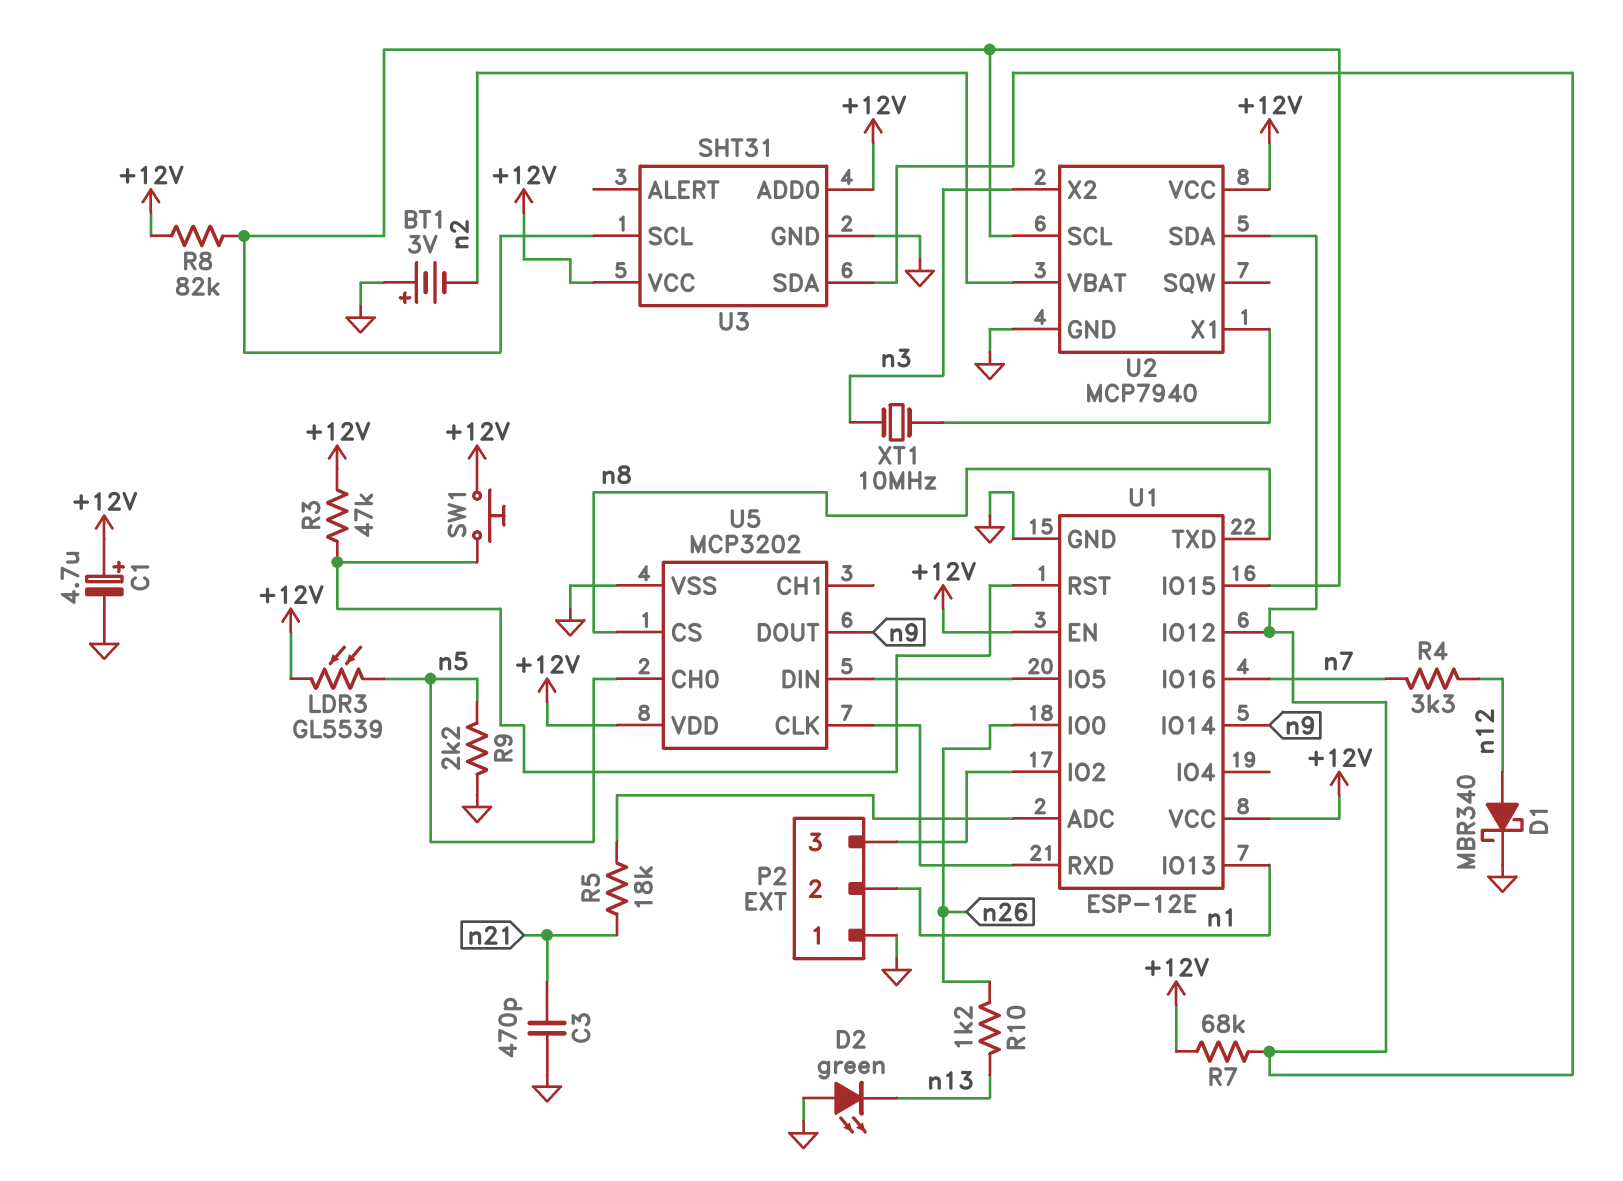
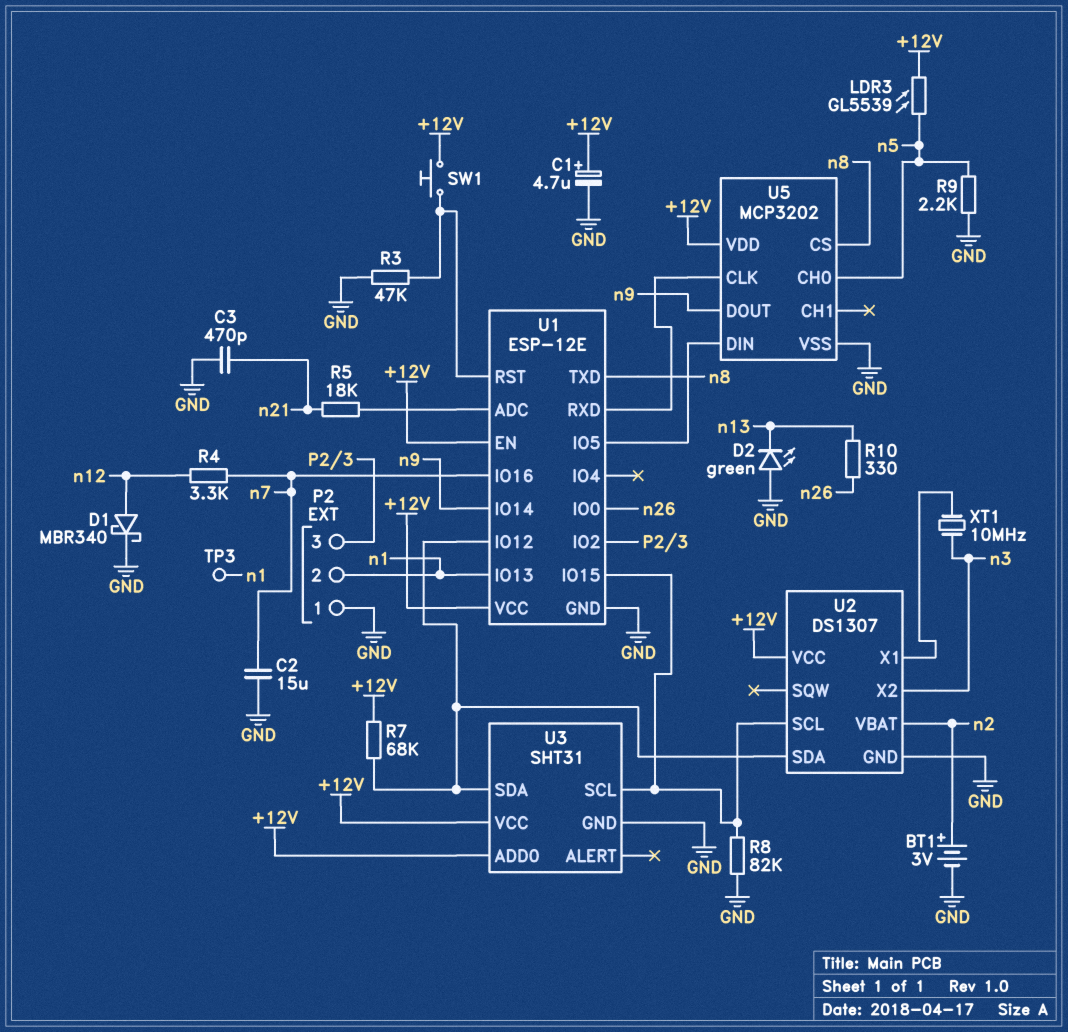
BT1: 3V (plus GND, minus n2) -> 3V (plus n2, minus GND)
C2: none -> 15uF (GND, n7)
R3: 47k (+12V, U1/RST) -> 47k (GND, U1/RST)
R8: 82k (+12V, U1/IO15) -> 82k (GND, U1/IO15)
R10: 1.2k (n13, n26) -> 330 (n13, n26)
TP3: none -> test point (n1)
U2: MCP7940 -> DS1307

